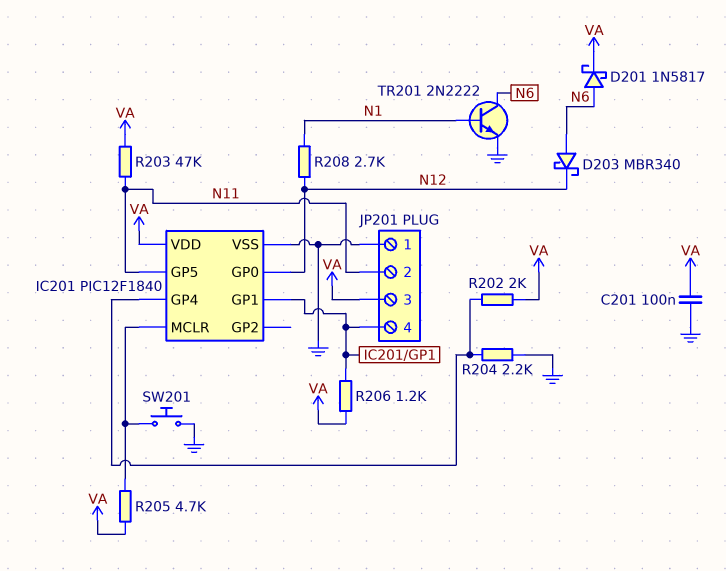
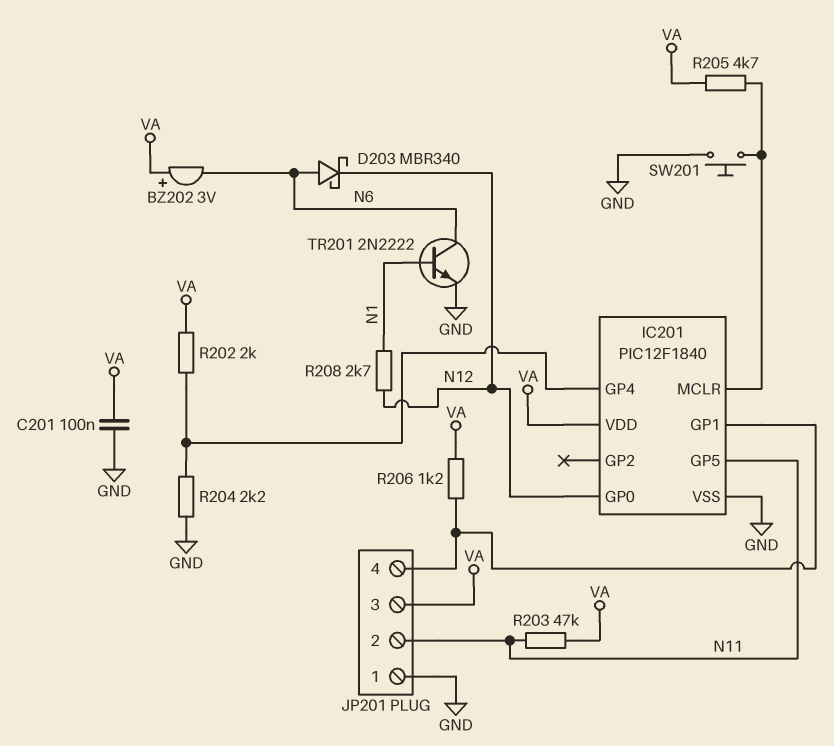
BZ202: none -> buzzer 3V (plus VA, minus N6)
D201: schottky 1N5817 (A N6, K VA) -> none

